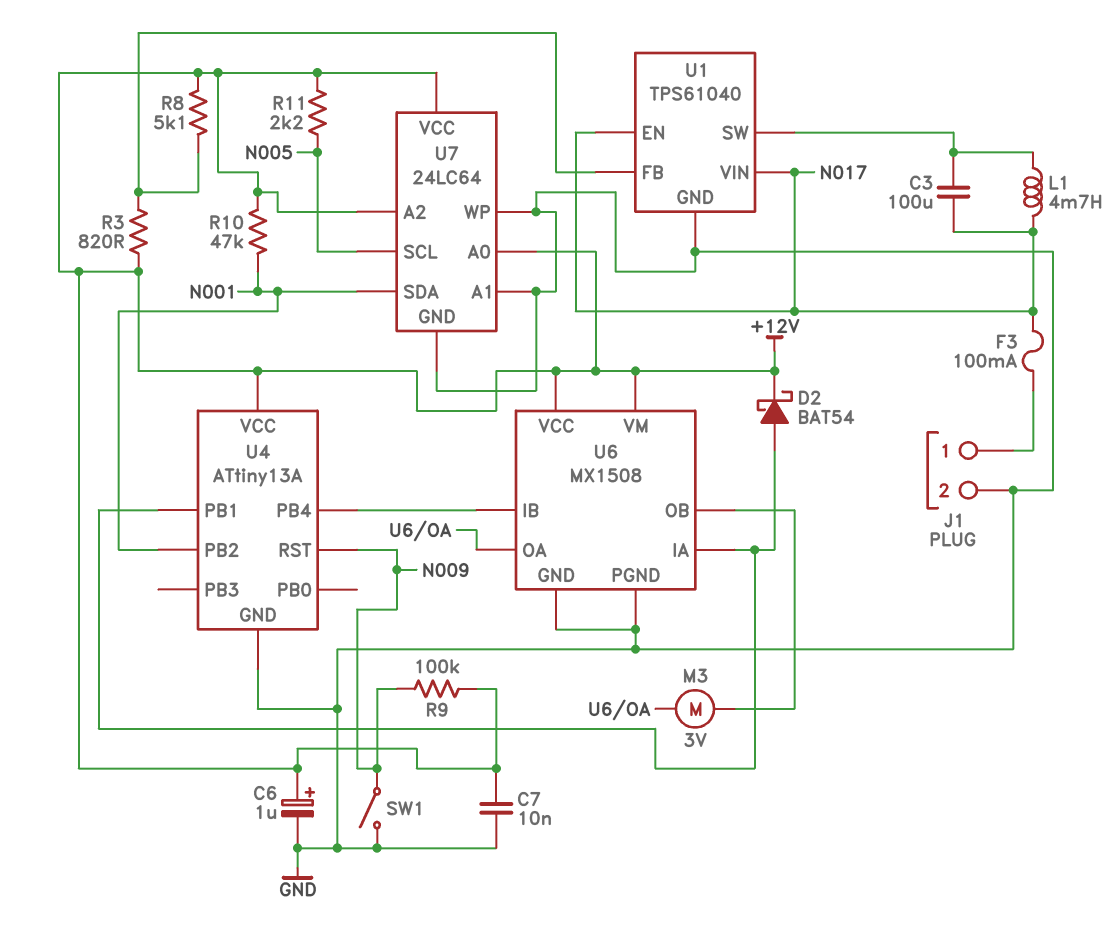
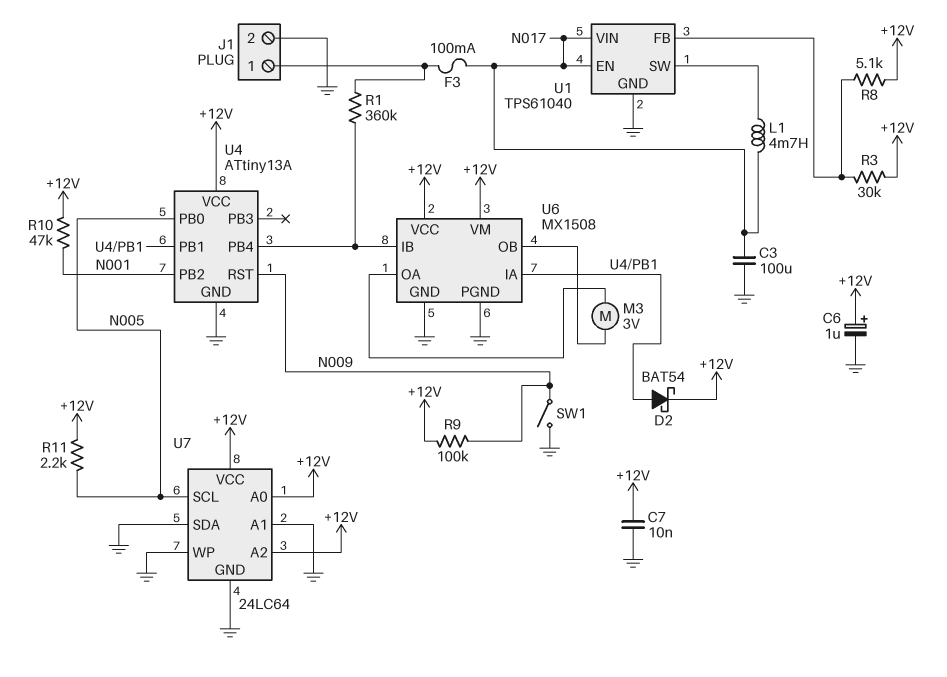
C3: 100uF (N017, U1/SW) -> 100uF (GND, N017)
R1: none -> 360k (J1/1, U4/PB4)
R3: 820 (+12V, U1/FB) -> 30k (+12V, U1/FB)
U4 pin PB0: none -> N005
U7 pin SDA: N001 -> GND

